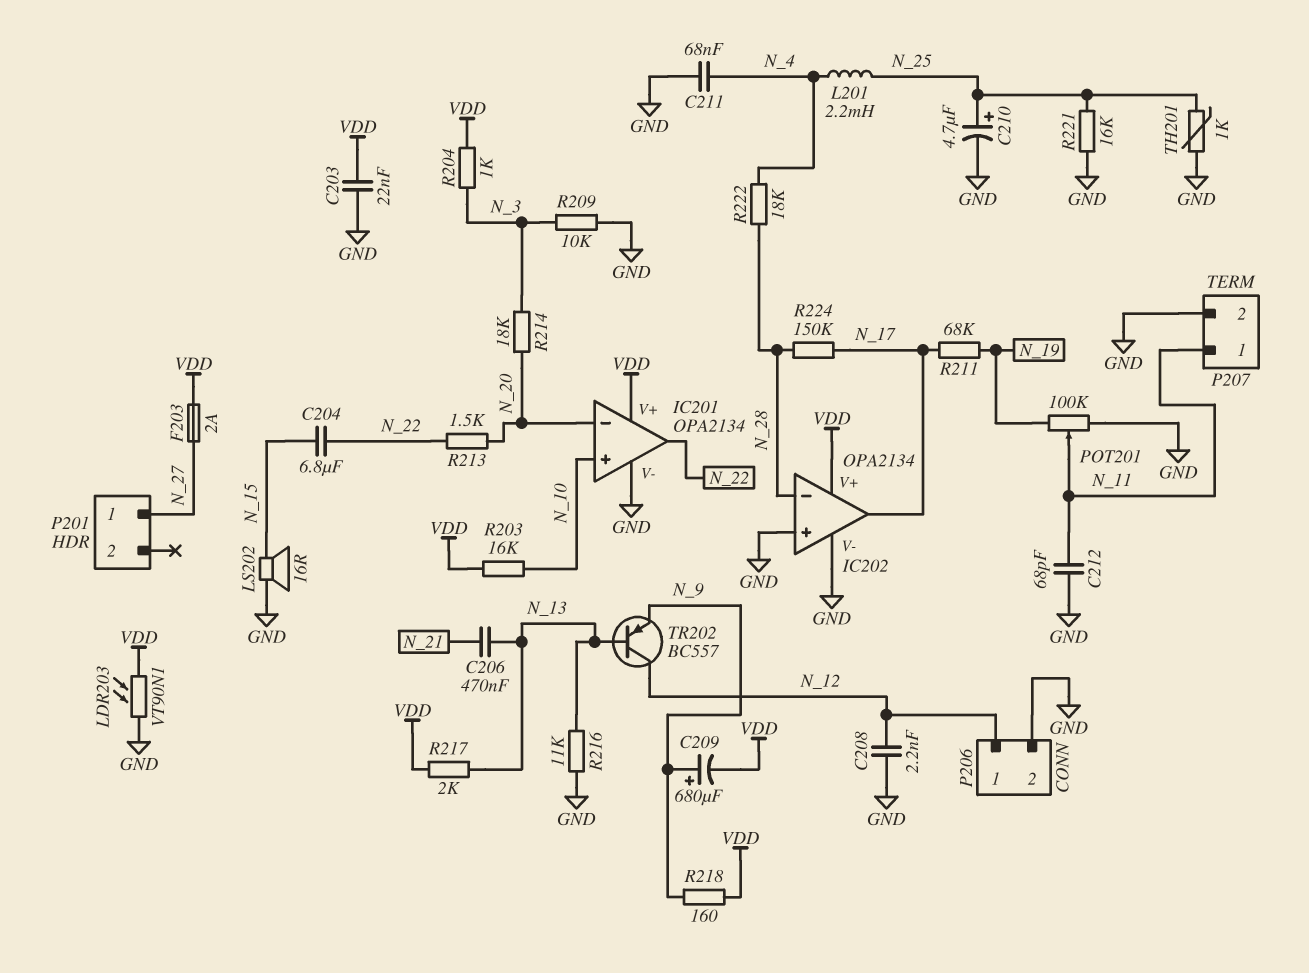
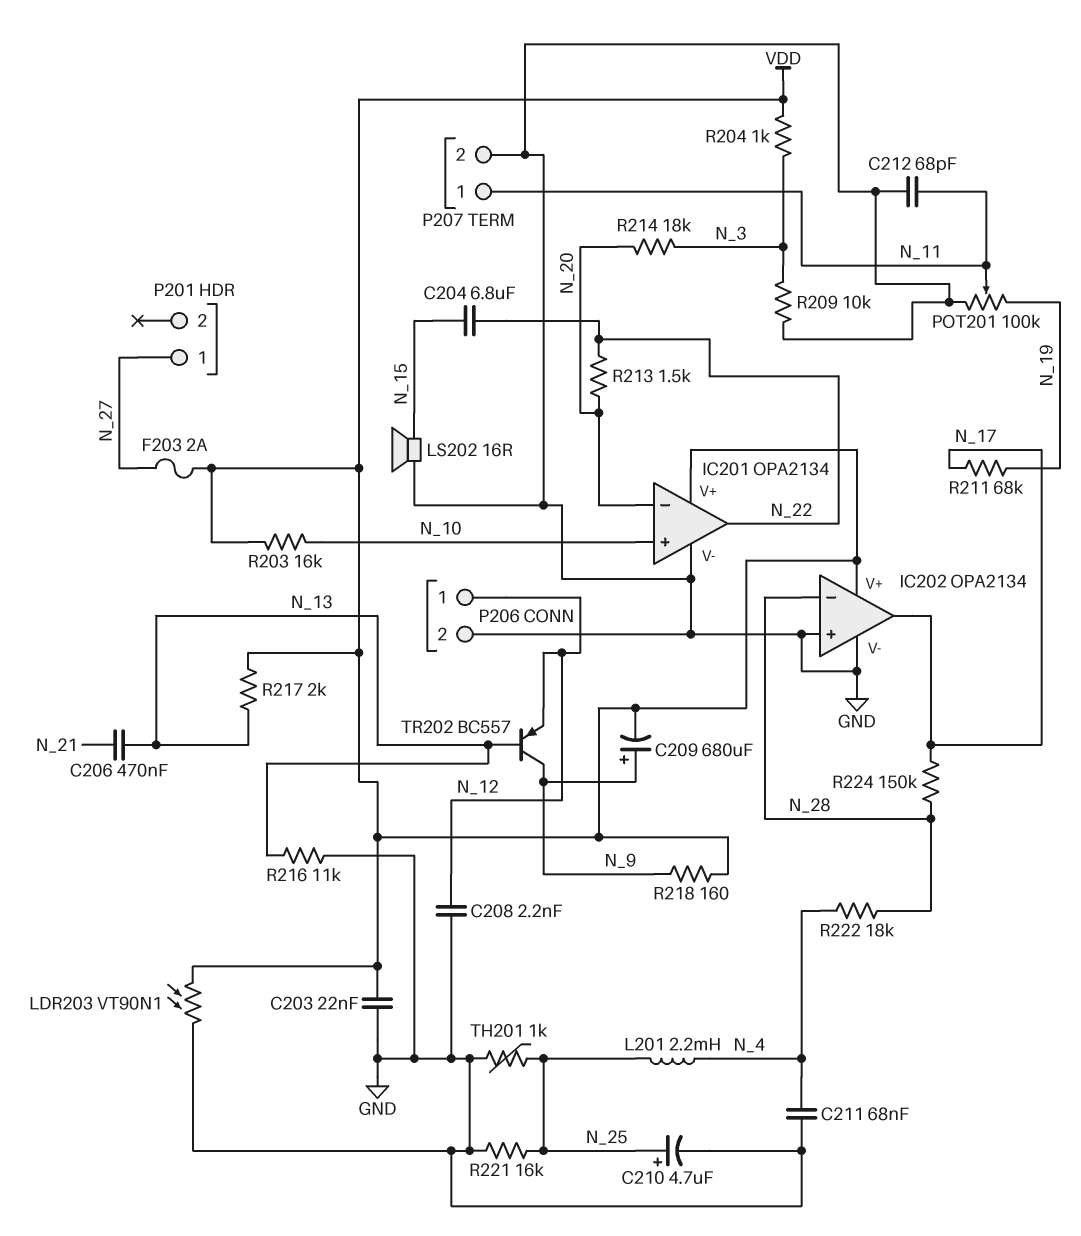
TR202: PNP BC557 (B N_13, C N_12, E N_9) -> PNP BC557 (B N_13, C N_9, E N_12)

